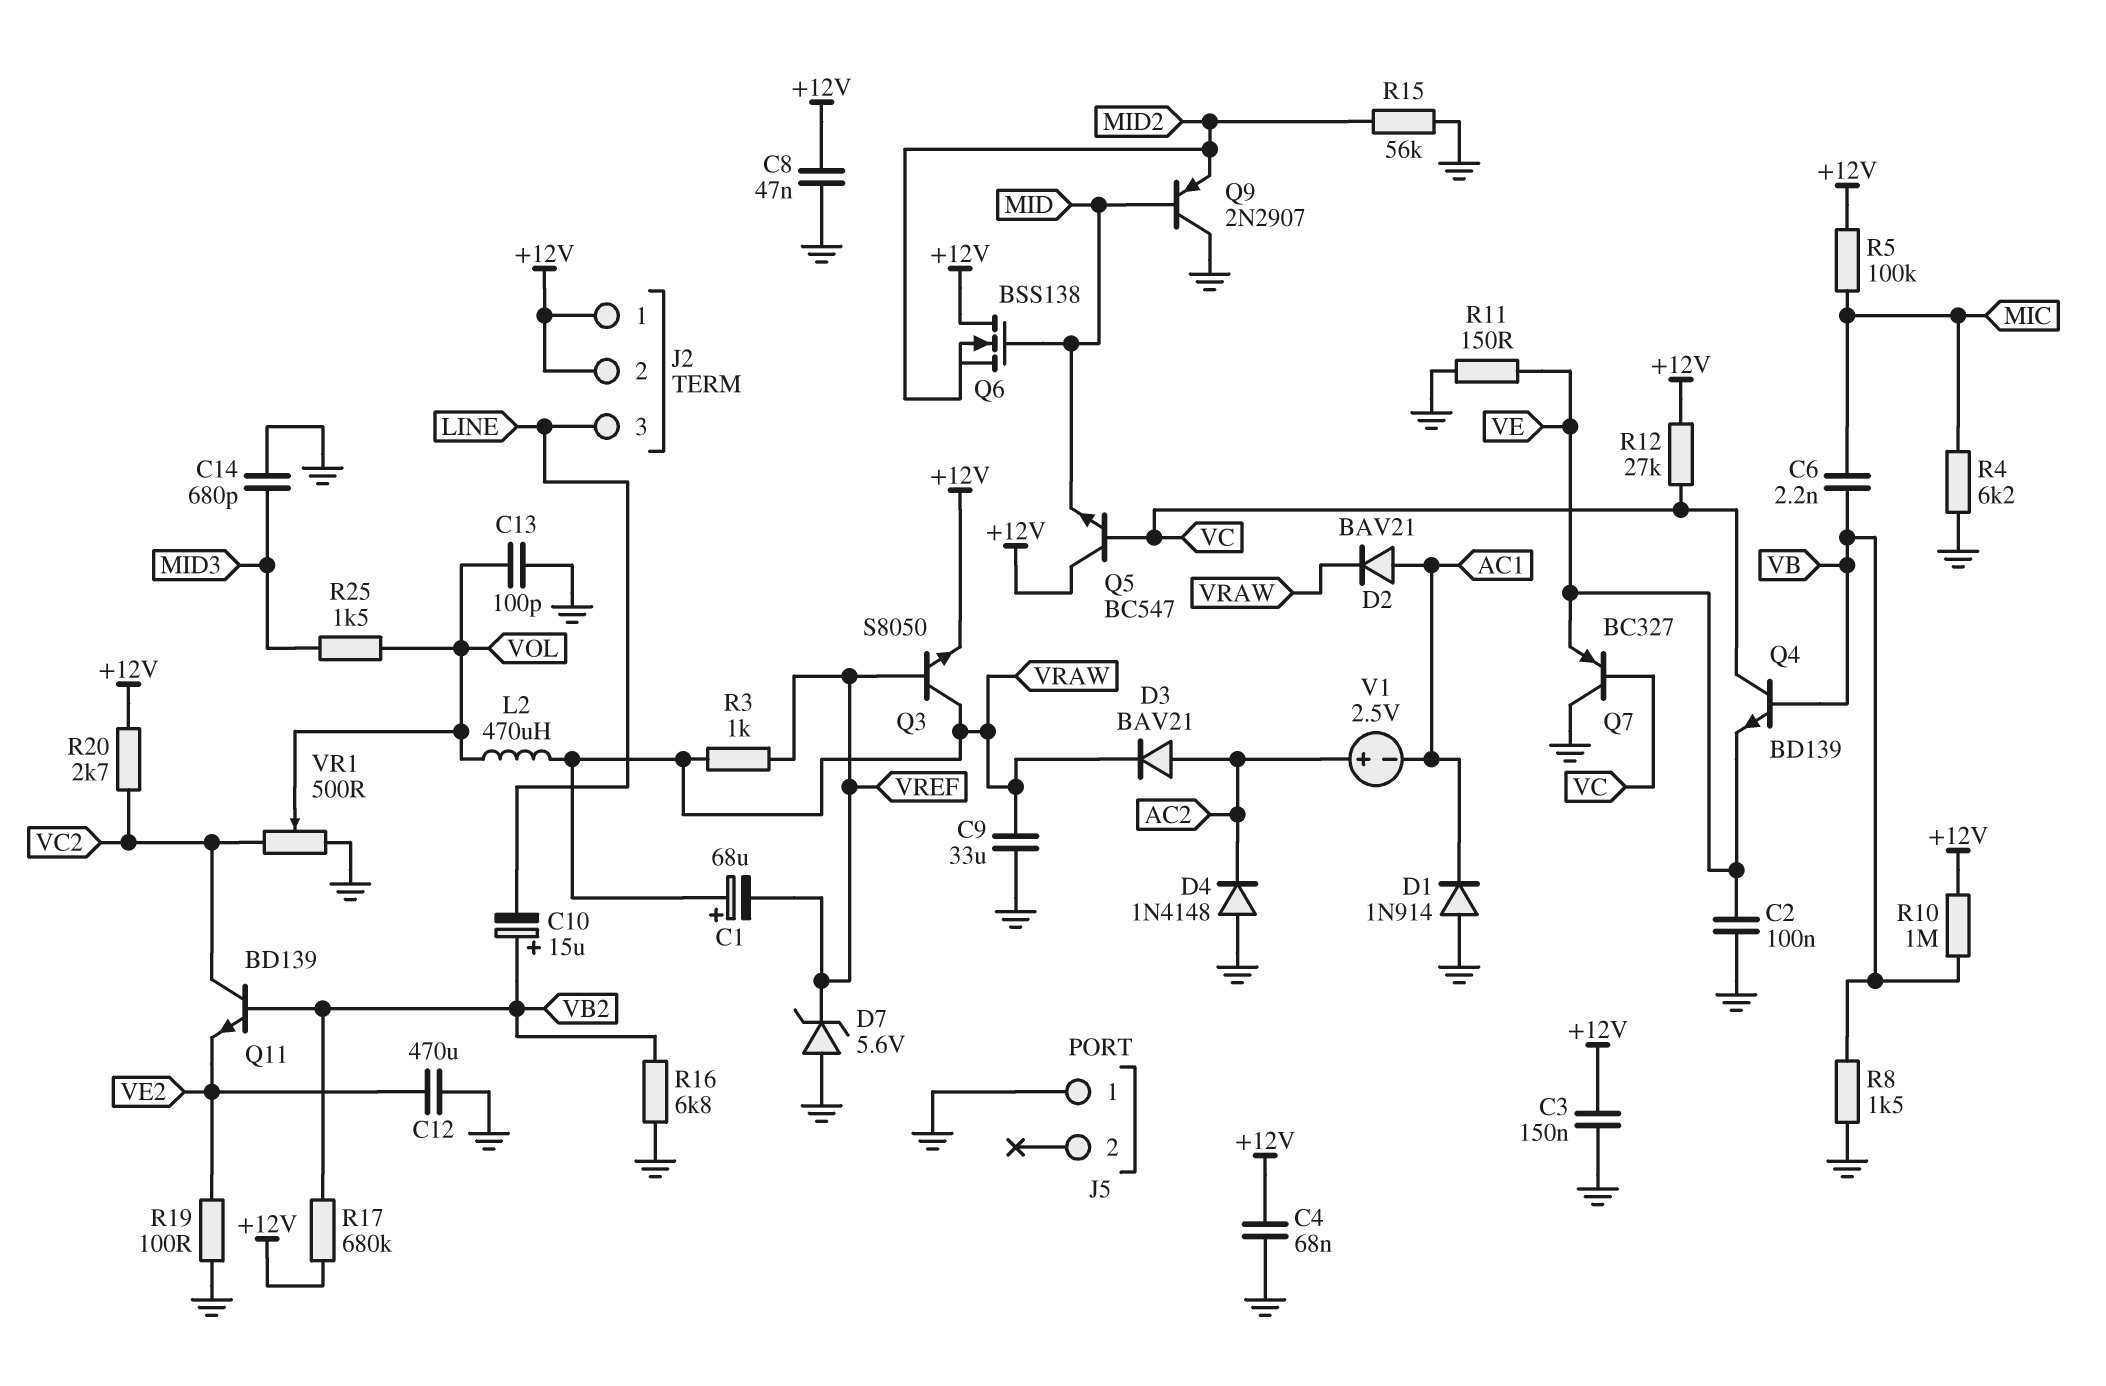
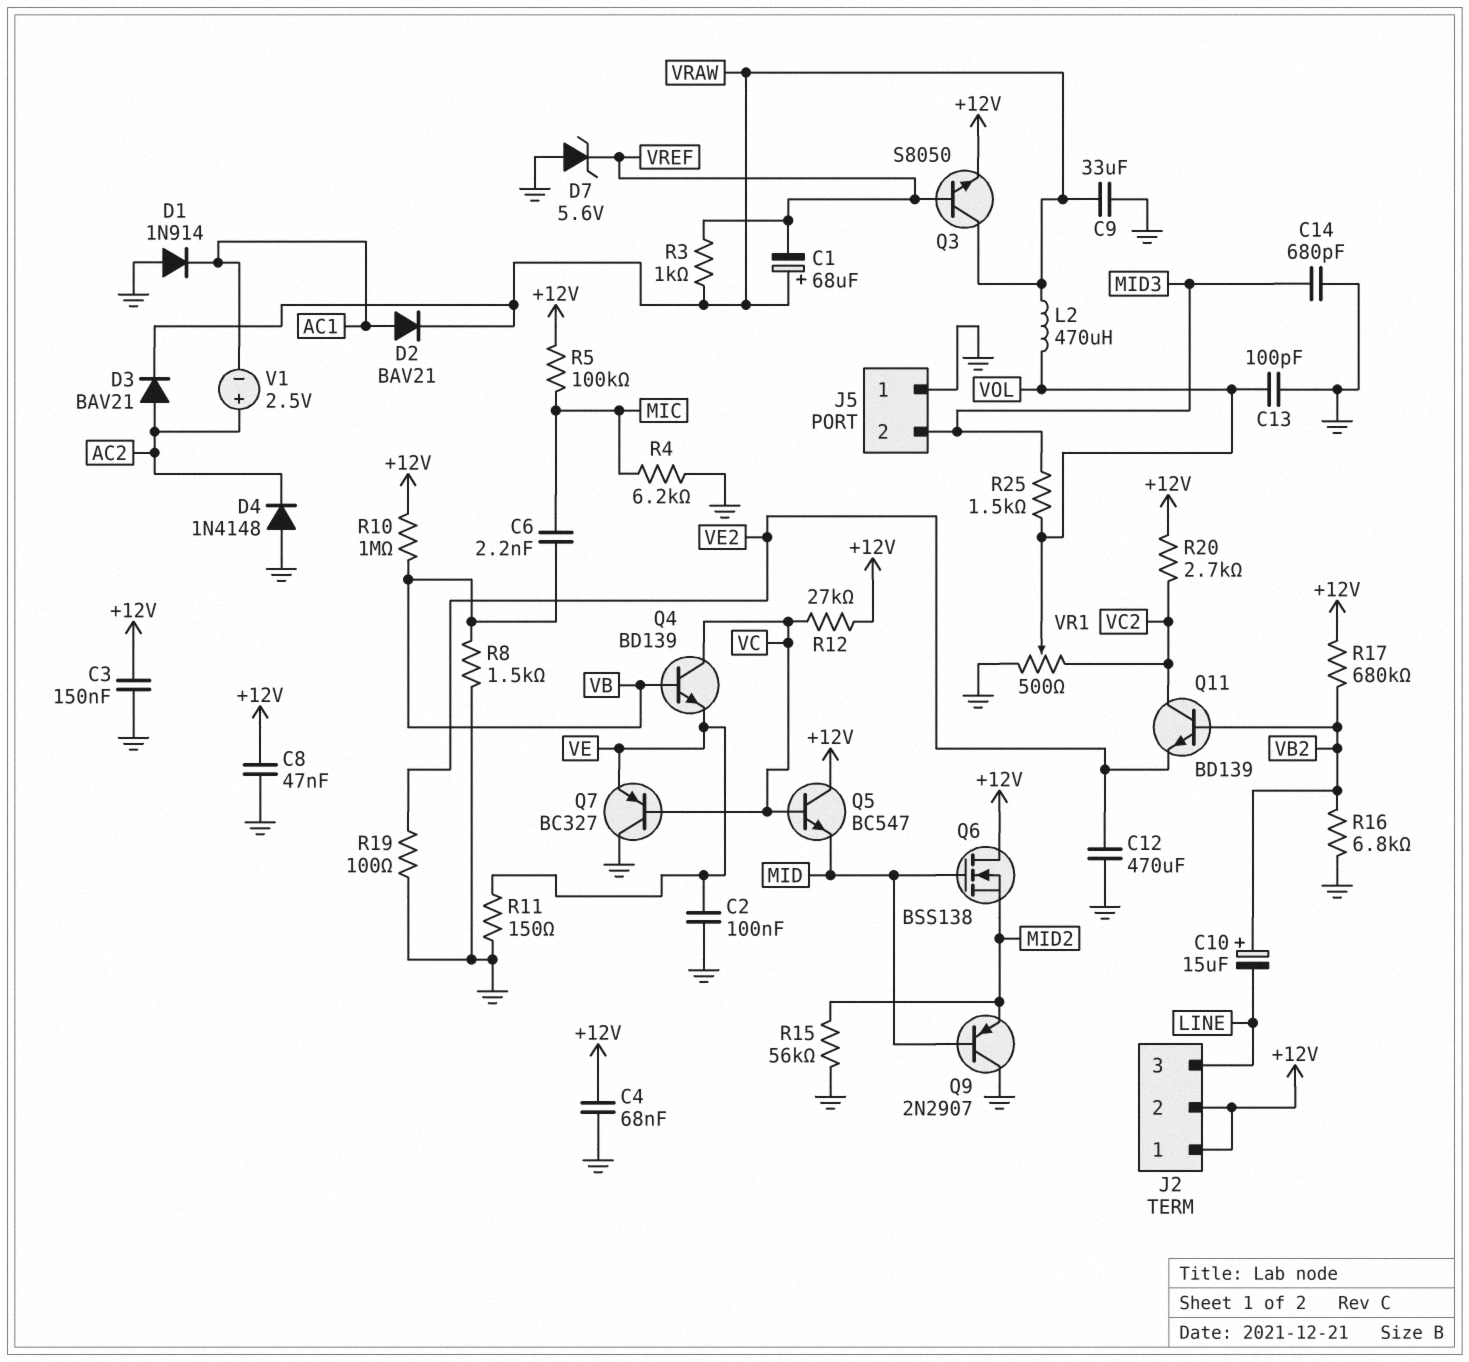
J5 pin 2: none -> MID3

